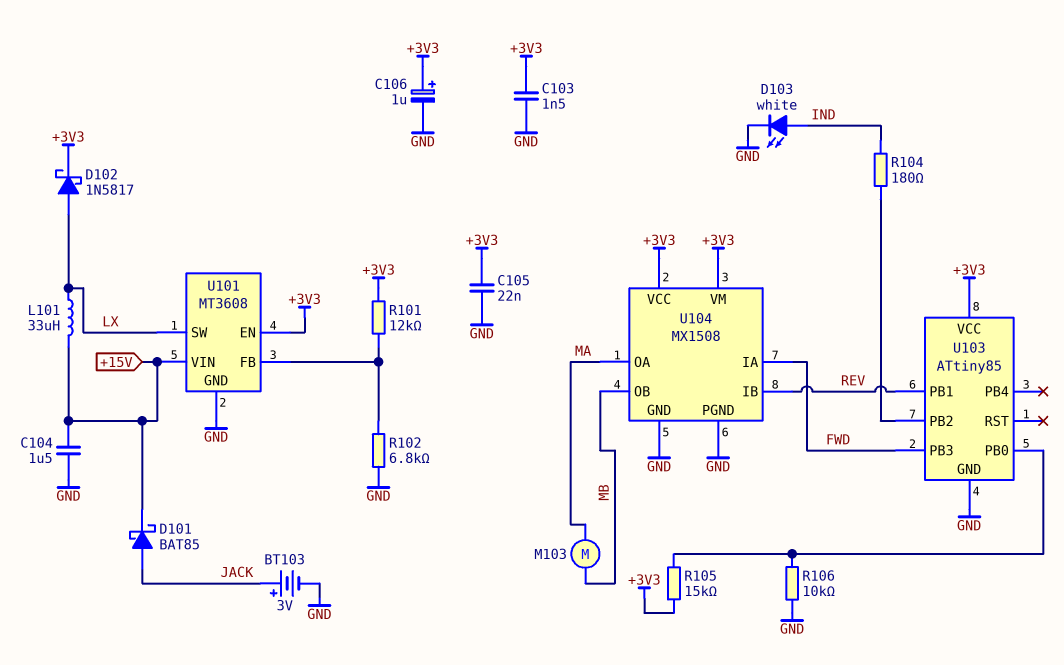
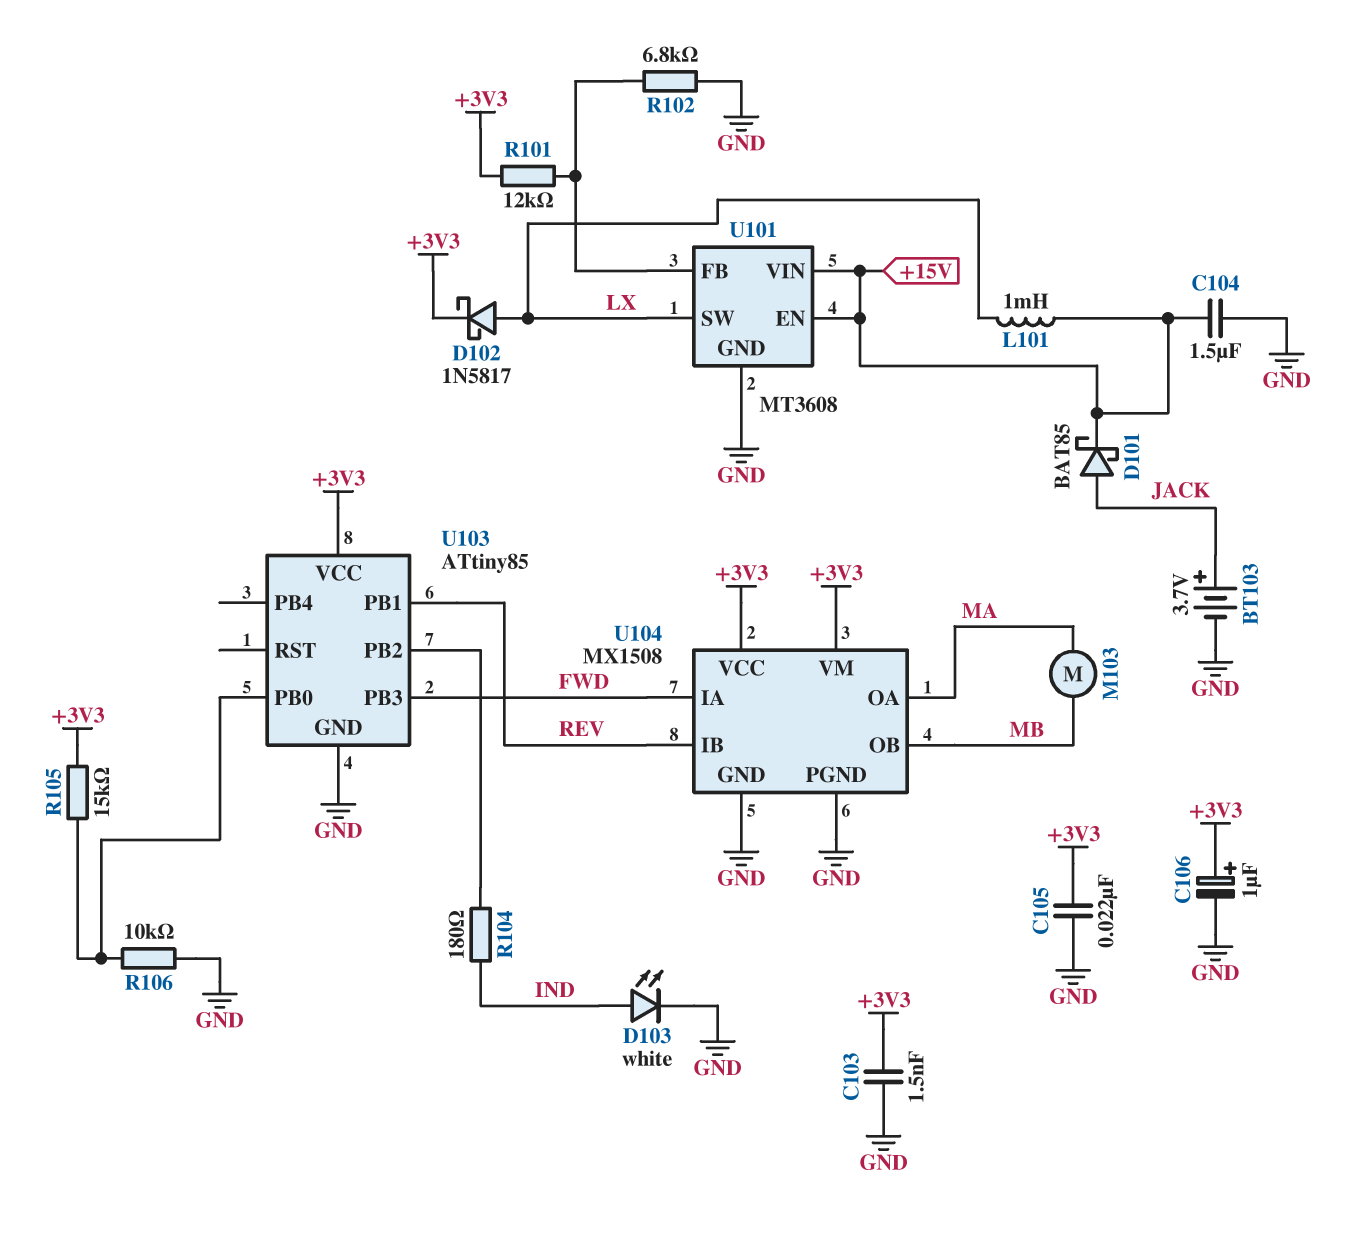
BT103: 3V (plus JACK, minus GND) -> 3.7V (plus JACK, minus GND)
L101: 33uH (+15V, LX) -> 1mH (+15V, LX)
U101 pin EN: +3V3 -> +15V

